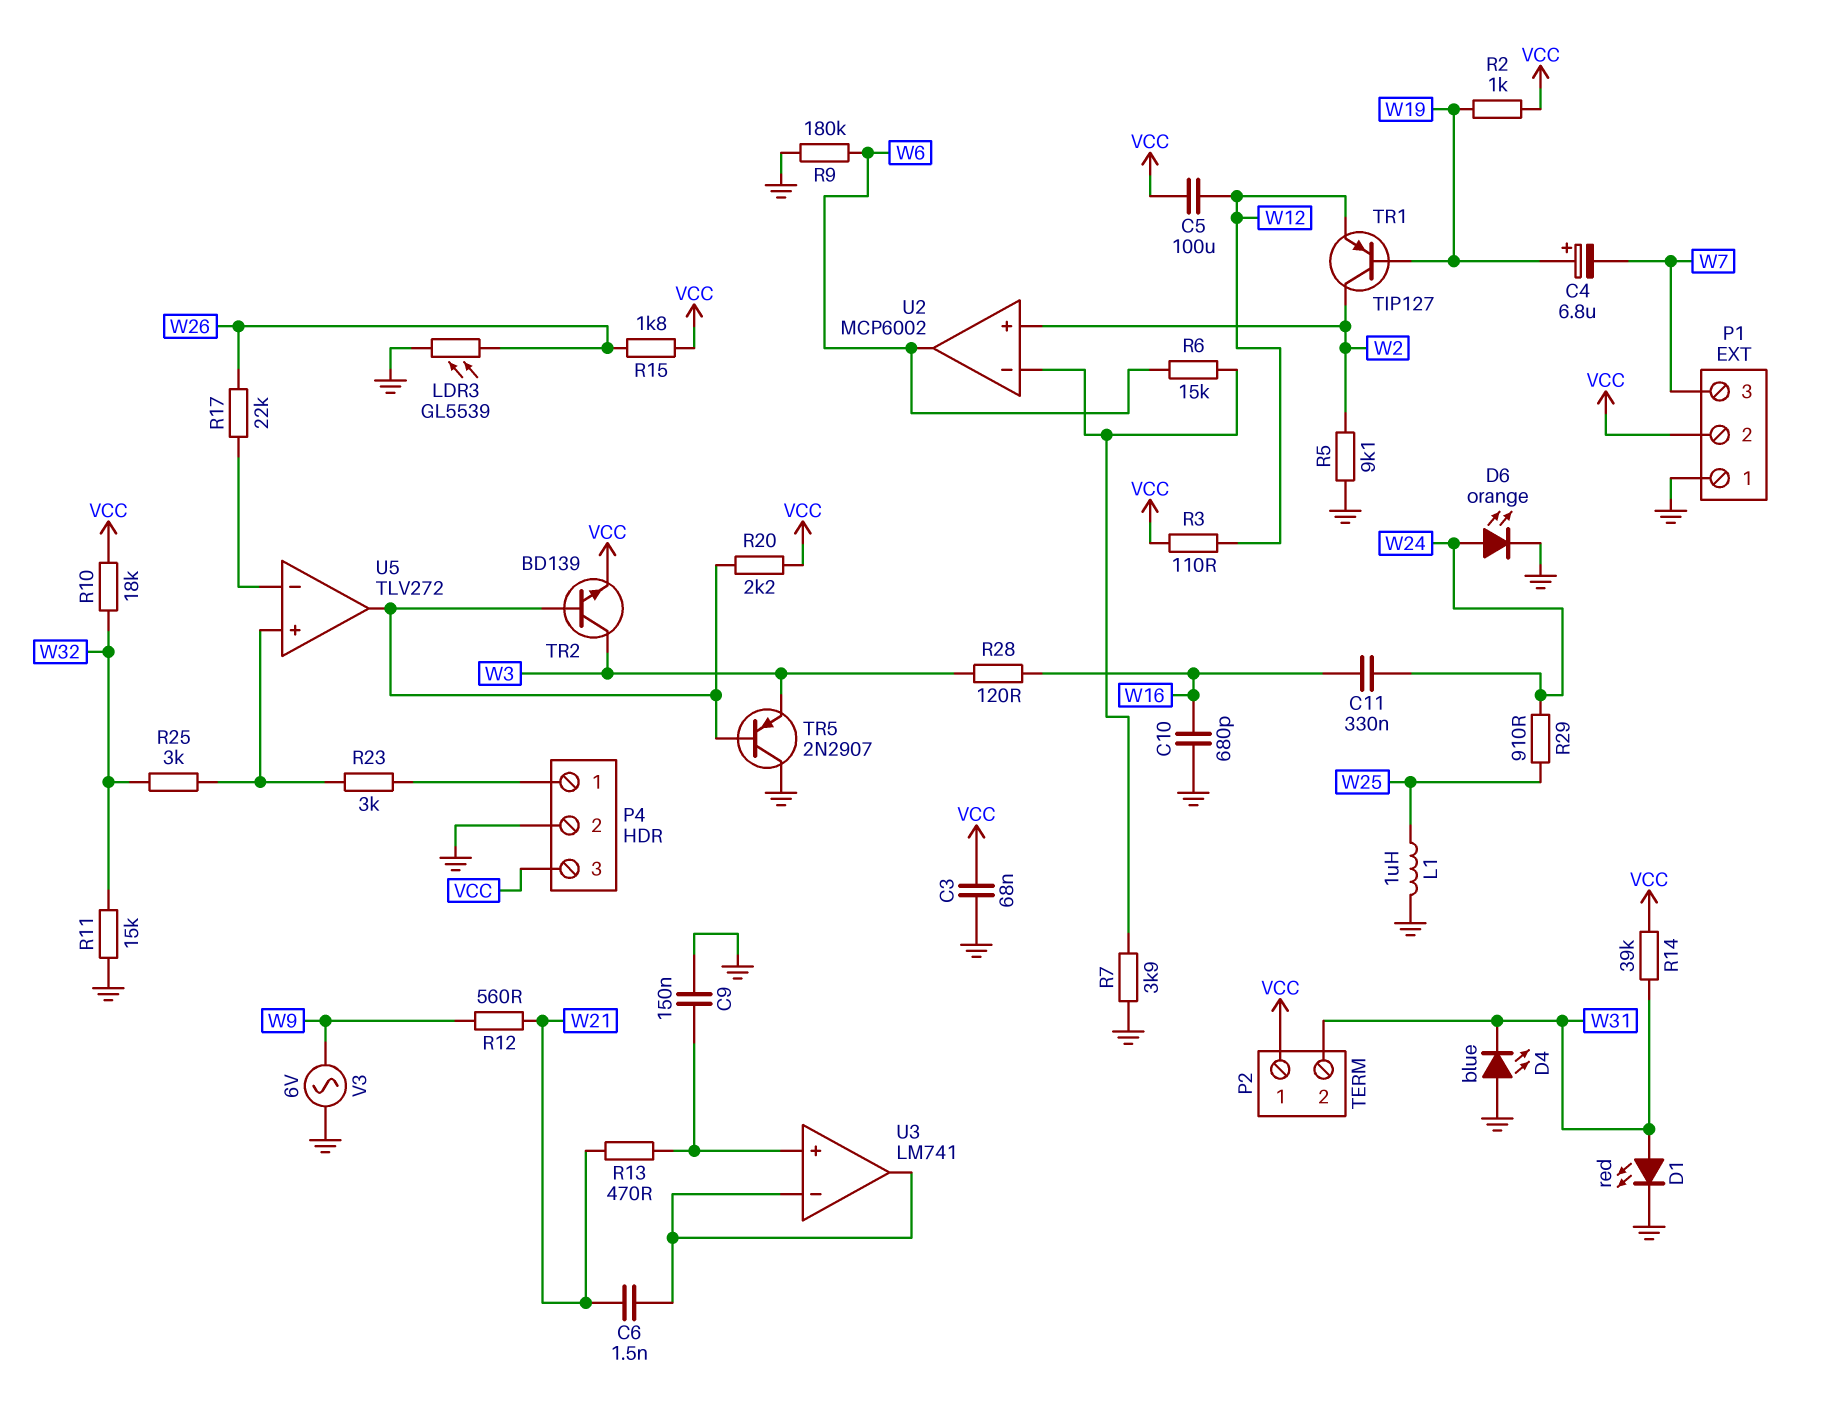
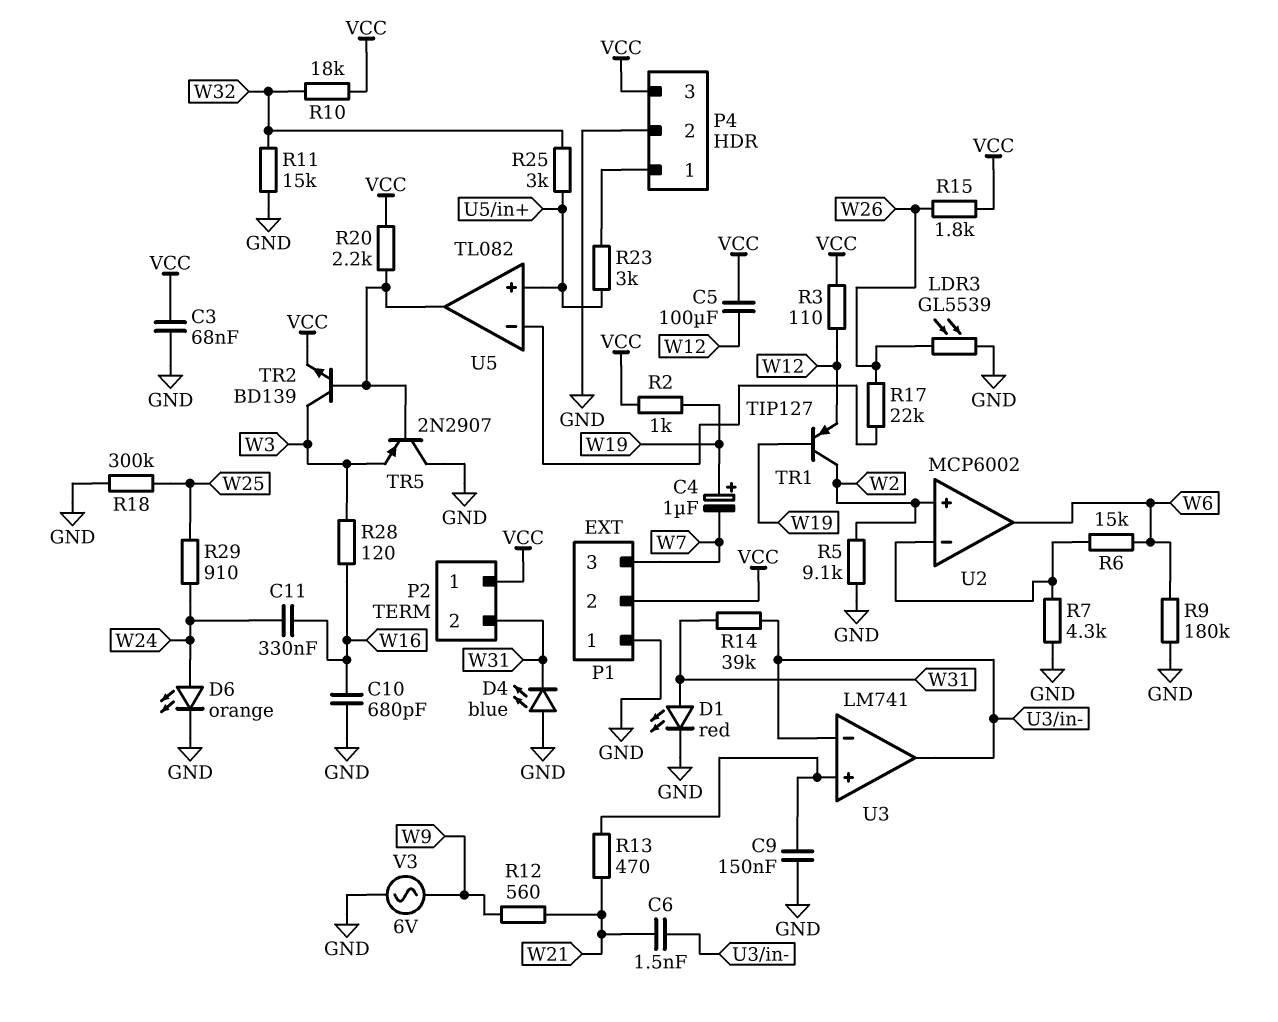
C4: 6.8uF (plus W19, minus W7) -> 1uF (plus W19, minus W7)
L1: 1uH (GND, W25) -> none
R7: 3.9k (GND, U2/in-) -> 4.3k (GND, U2/in-)
R14: 39k (VCC, W31) -> 39k (U3/in-, W31)
R18: none -> 300k (GND, W25)
U5: TLV272 -> TL082

